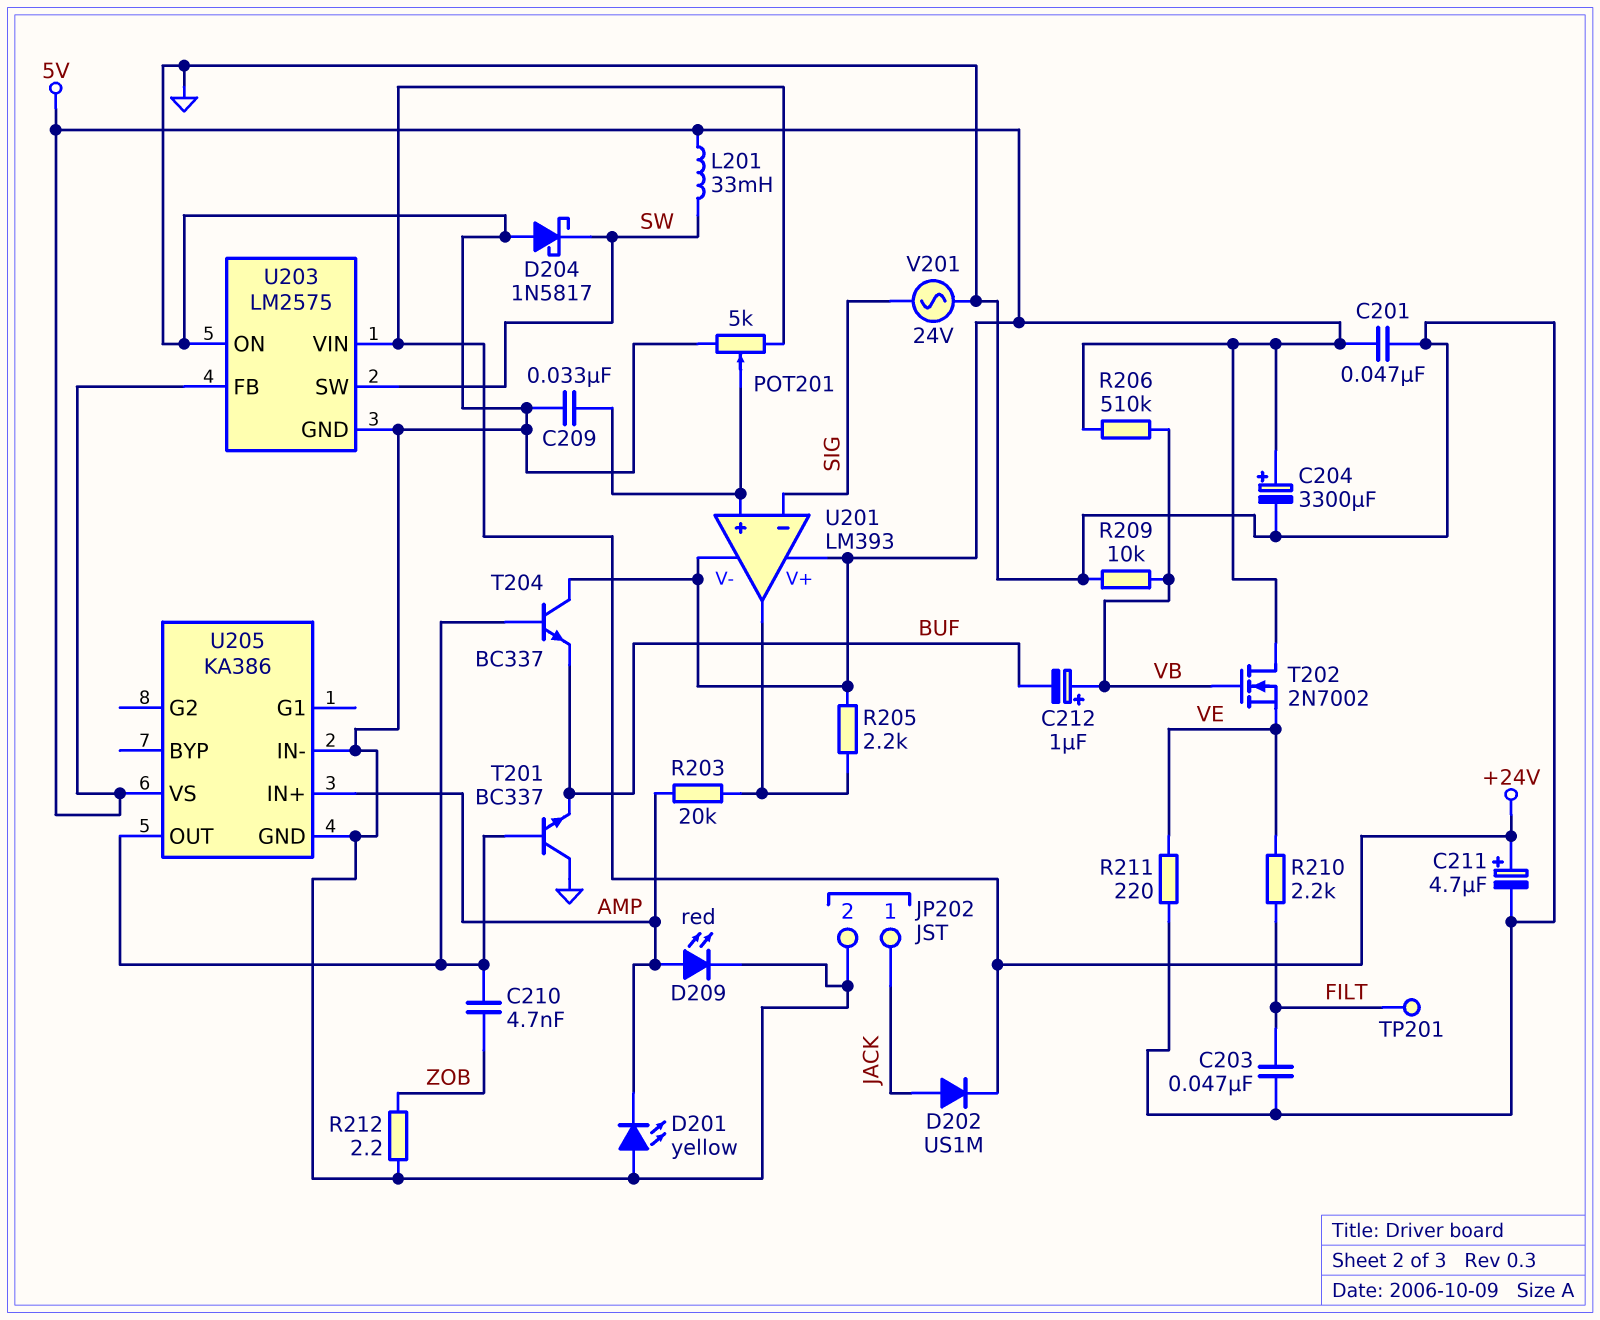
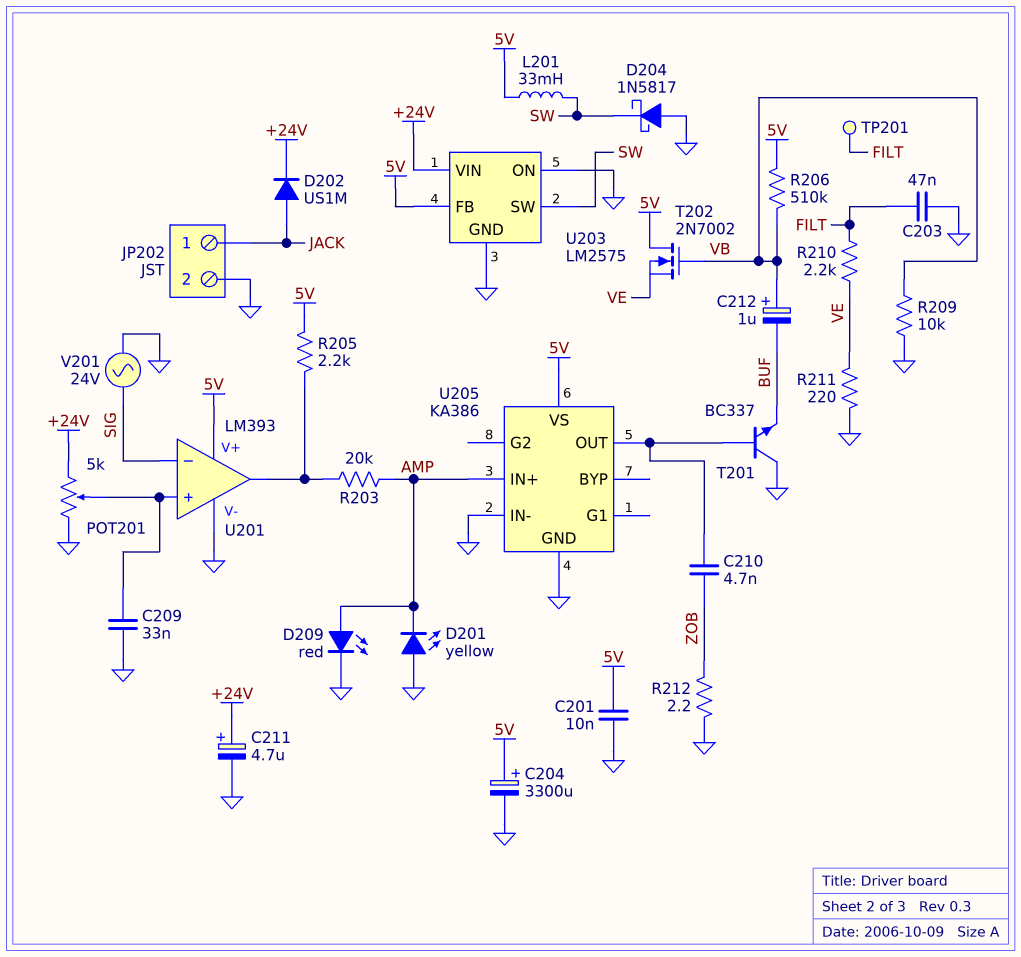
C201: 47nF (5V, GND) -> 10nF (5V, GND)
T204: NPN BC337 (B U205/OUT, C 5V, E BUF) -> none
U201 pin V-: 5V -> GND

